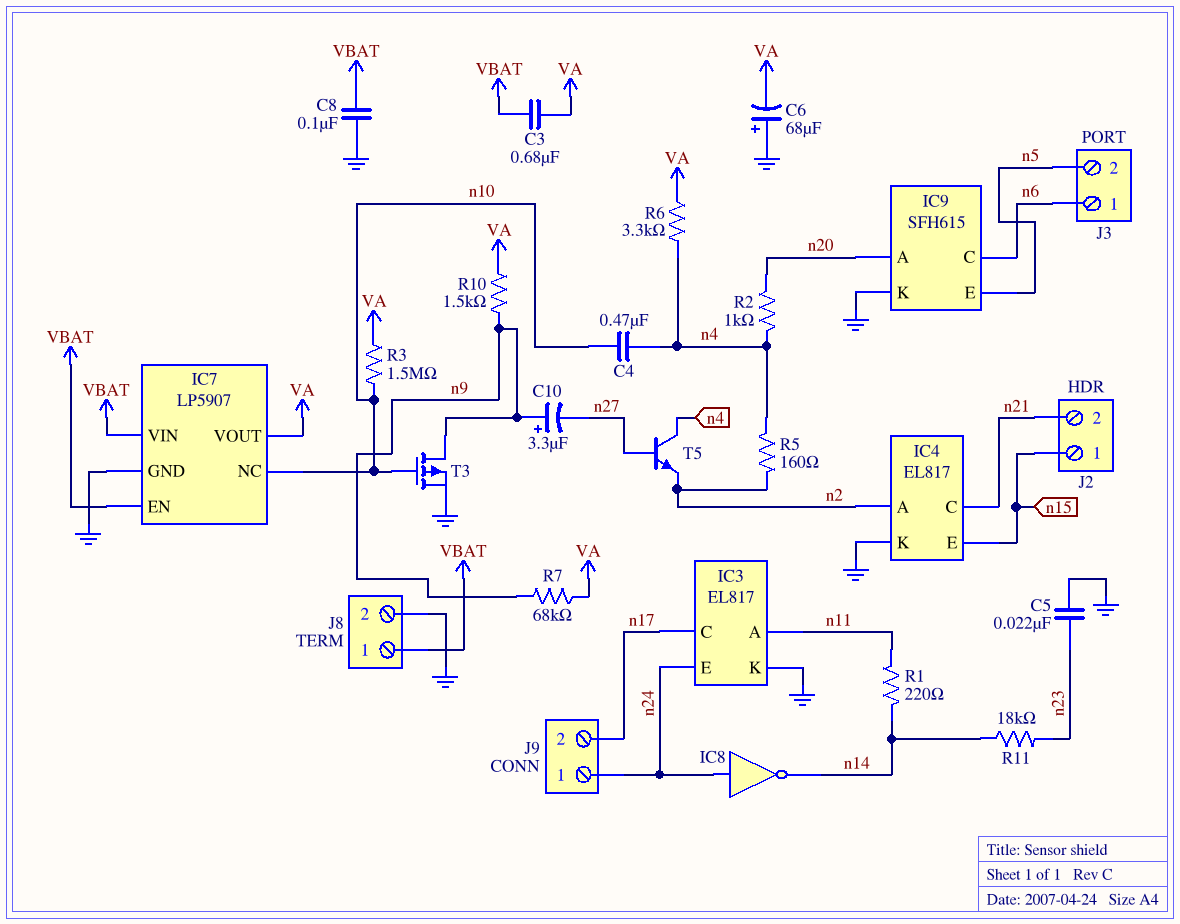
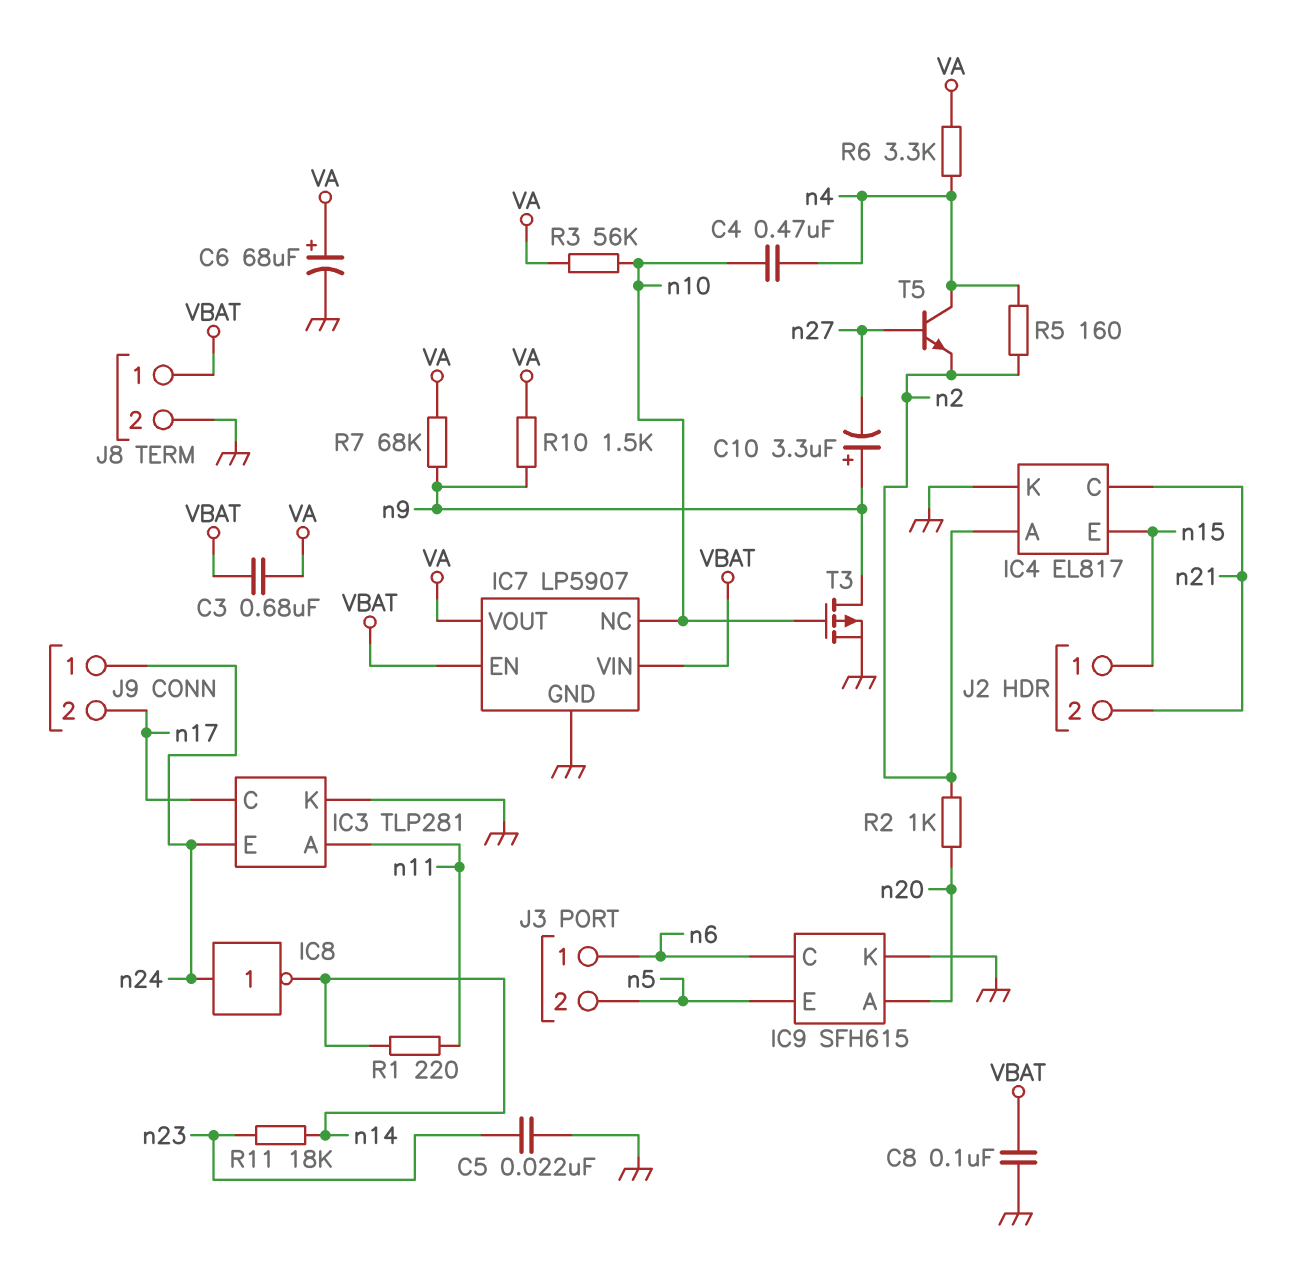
C6: 68uF (plus GND, minus VA) -> 68uF (plus VA, minus GND)
IC3: EL817 -> TLP281
R2: 1k (n4, n20) -> 1k (n2, n20)
R3: 1.5M (VA, n10) -> 56k (VA, n10)

